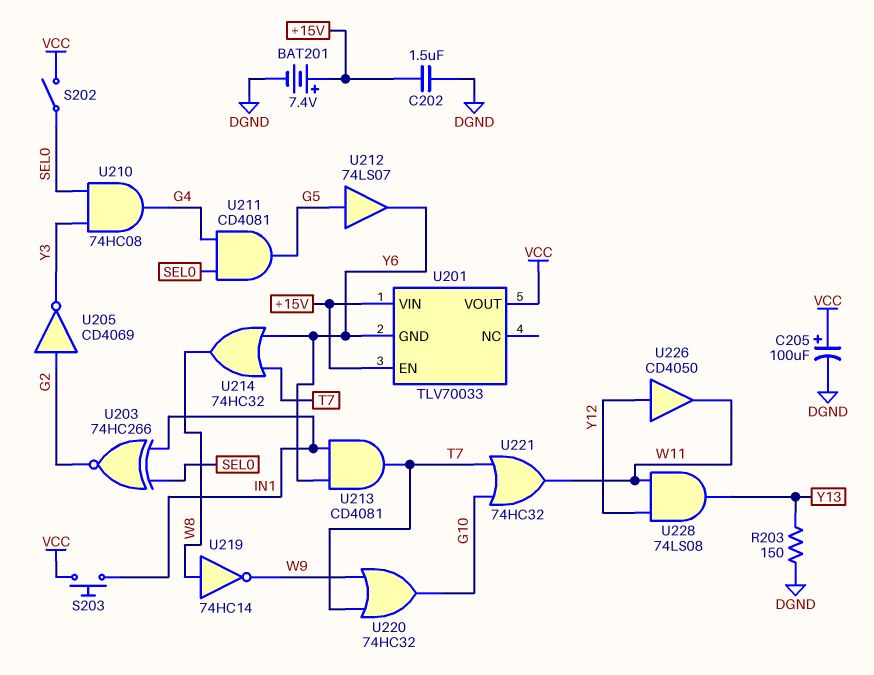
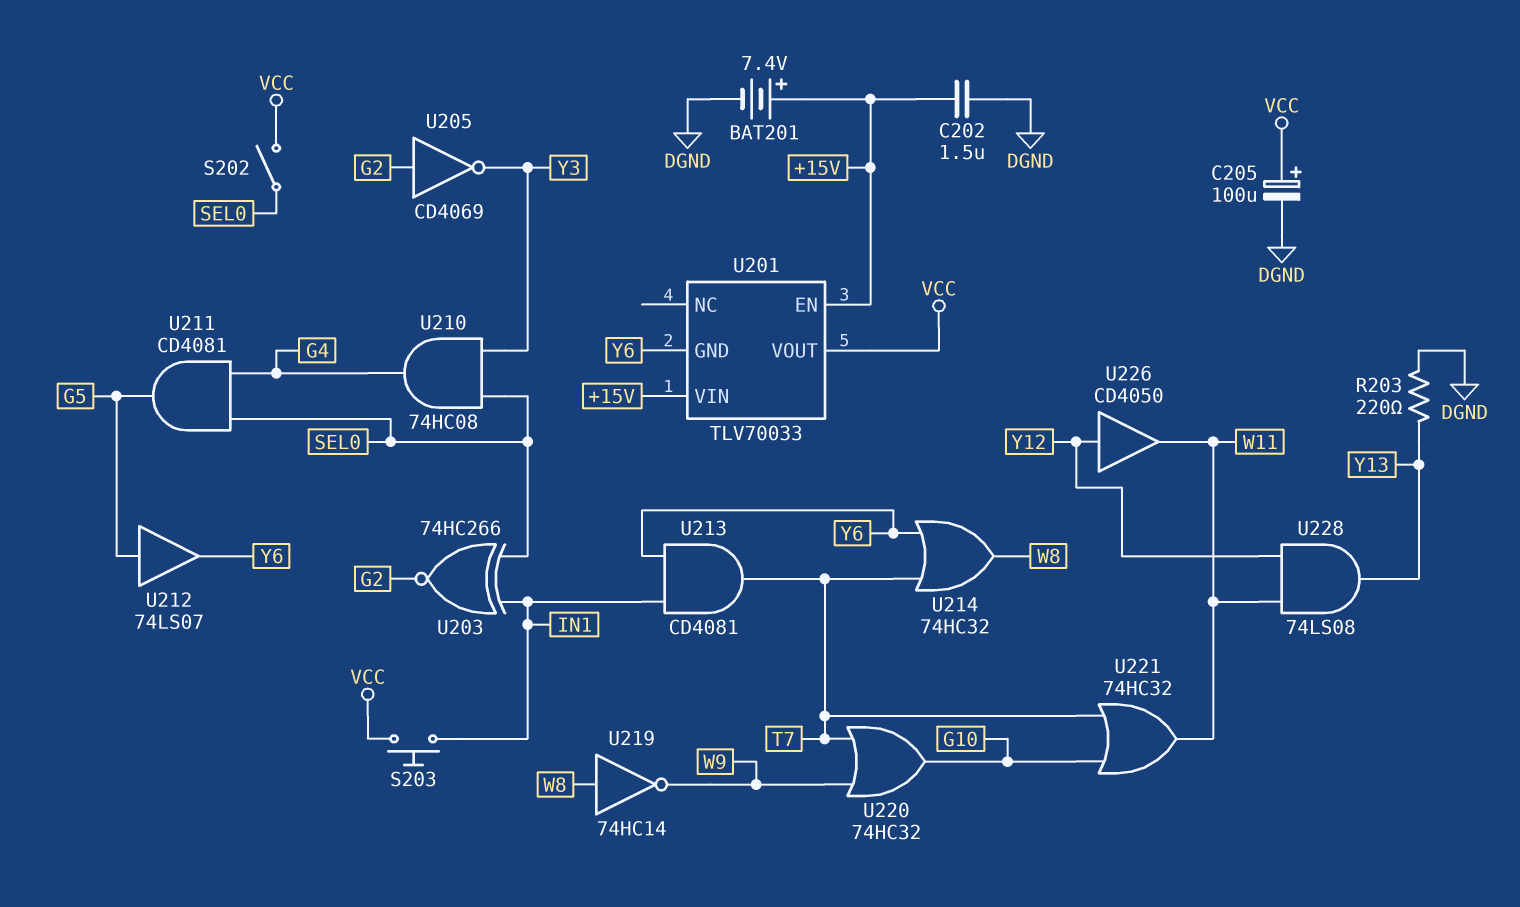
R203: 150 (DGND, Y13) -> 220 (DGND, Y13)

